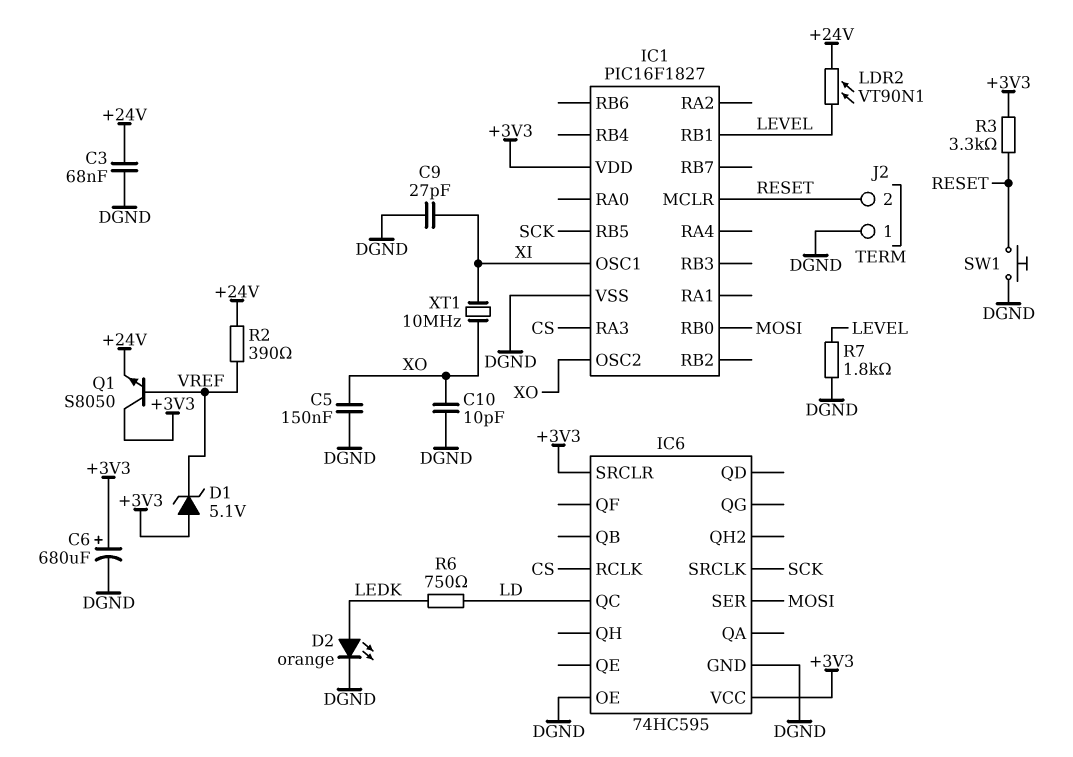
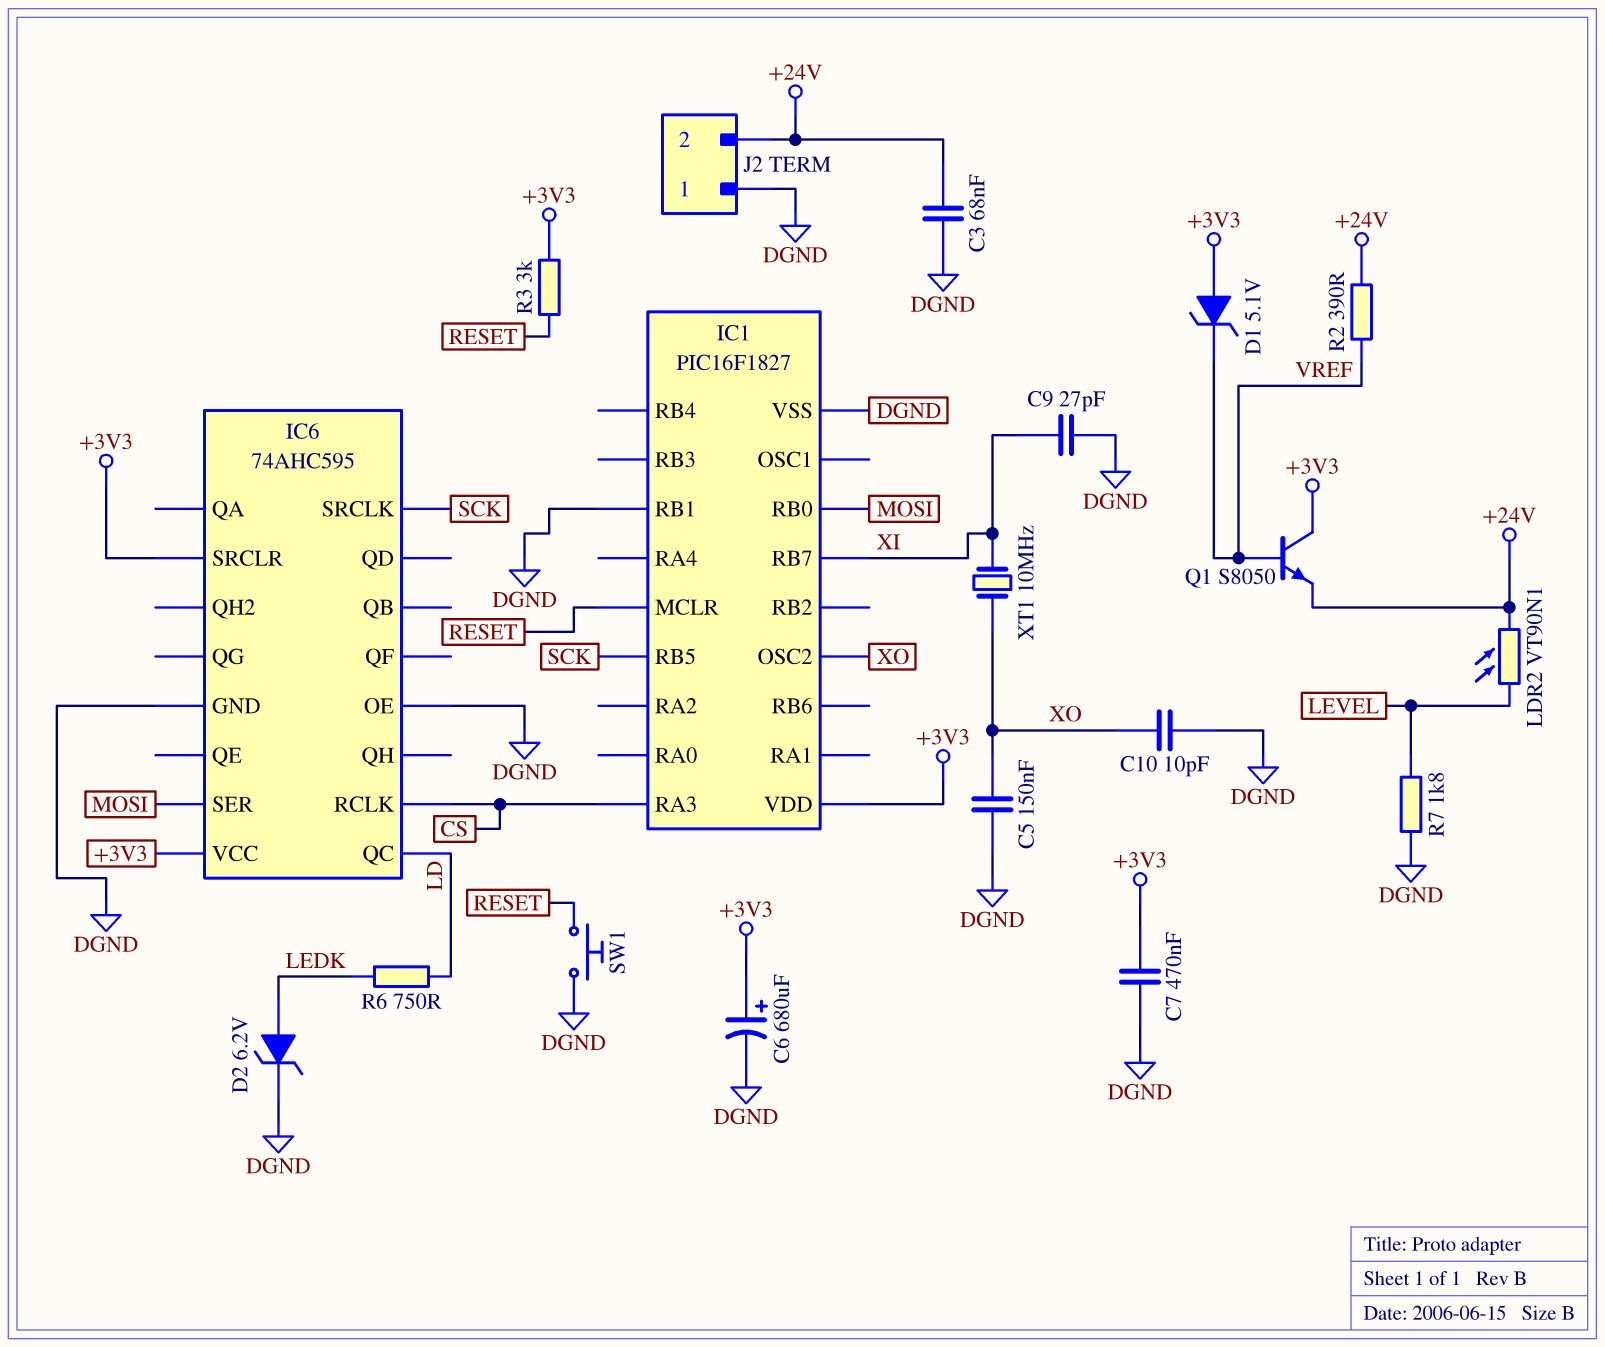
C7: none -> 470nF (+3V3, DGND)
D2: LED orange (A LEDK, K DGND) -> zener 6.2V (A LEDK, K DGND)
IC1 pin OSC1: XI -> none
IC1 pin RB1: LEVEL -> DGND
IC1 pin RB7: none -> XI
IC6: 74HC595 -> 74AHC595
J2 pin 2: RESET -> +24V
R3: 3.3k (+3V3, RESET) -> 3k (+3V3, RESET)

